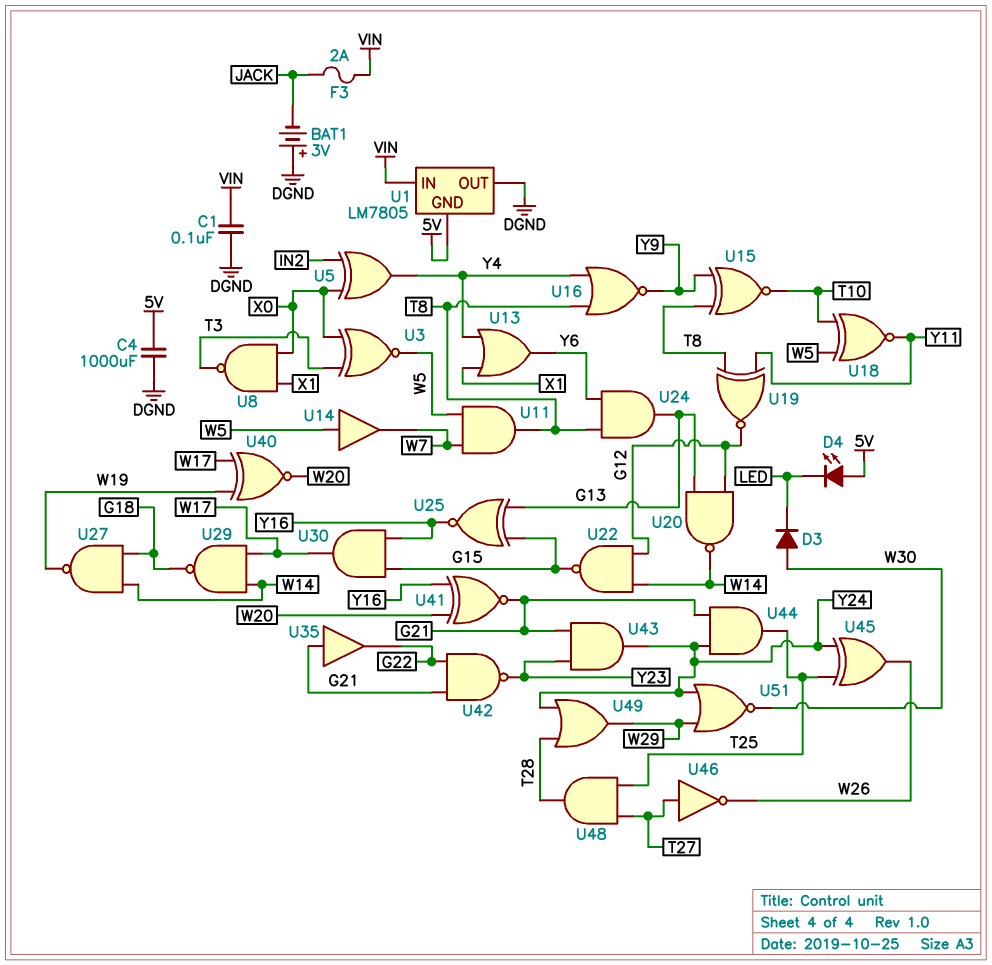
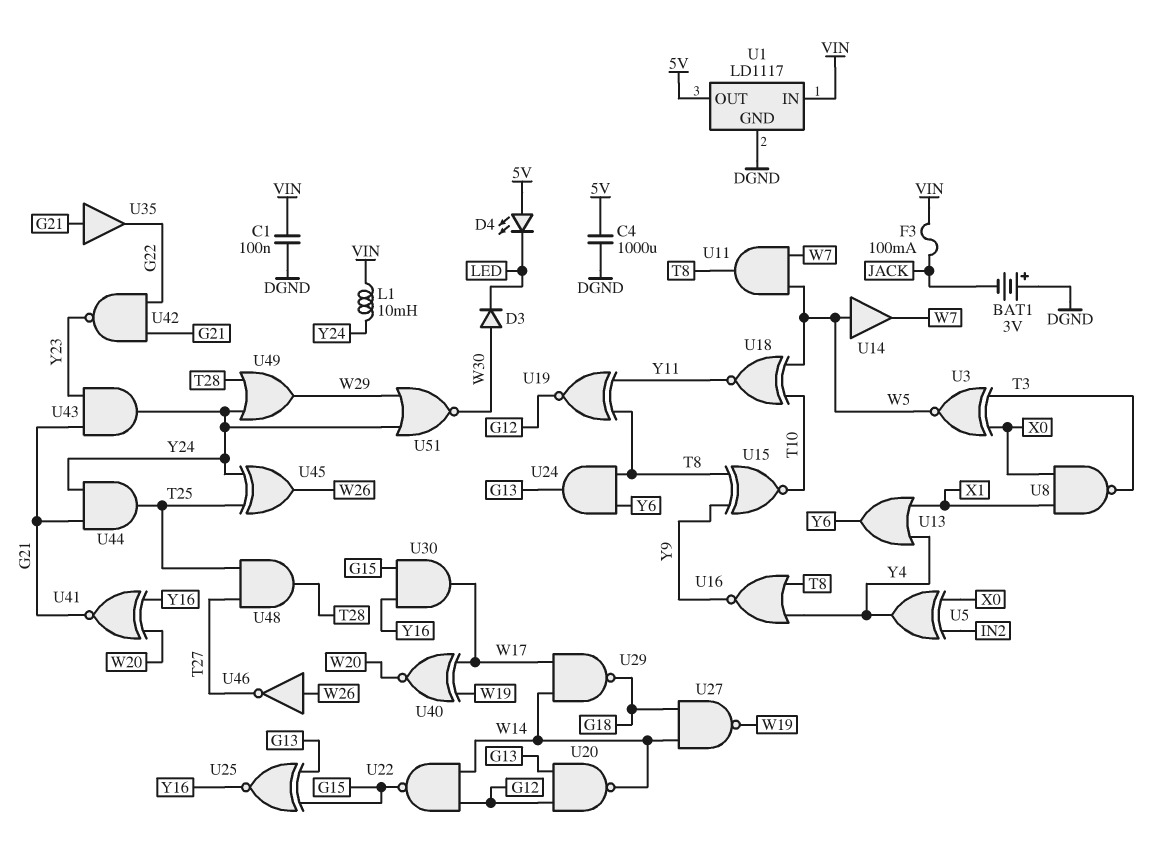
F3: 2A (JACK, VIN) -> 100mA (JACK, VIN)
L1: none -> 10mH (VIN, Y24)
U1: LM7805 -> LD1117
U1 pin GND: 5V -> DGND
U1 pin OUT: DGND -> 5V
U46: NOT (in T27, out W26) -> NOT (in W26, out T27)

